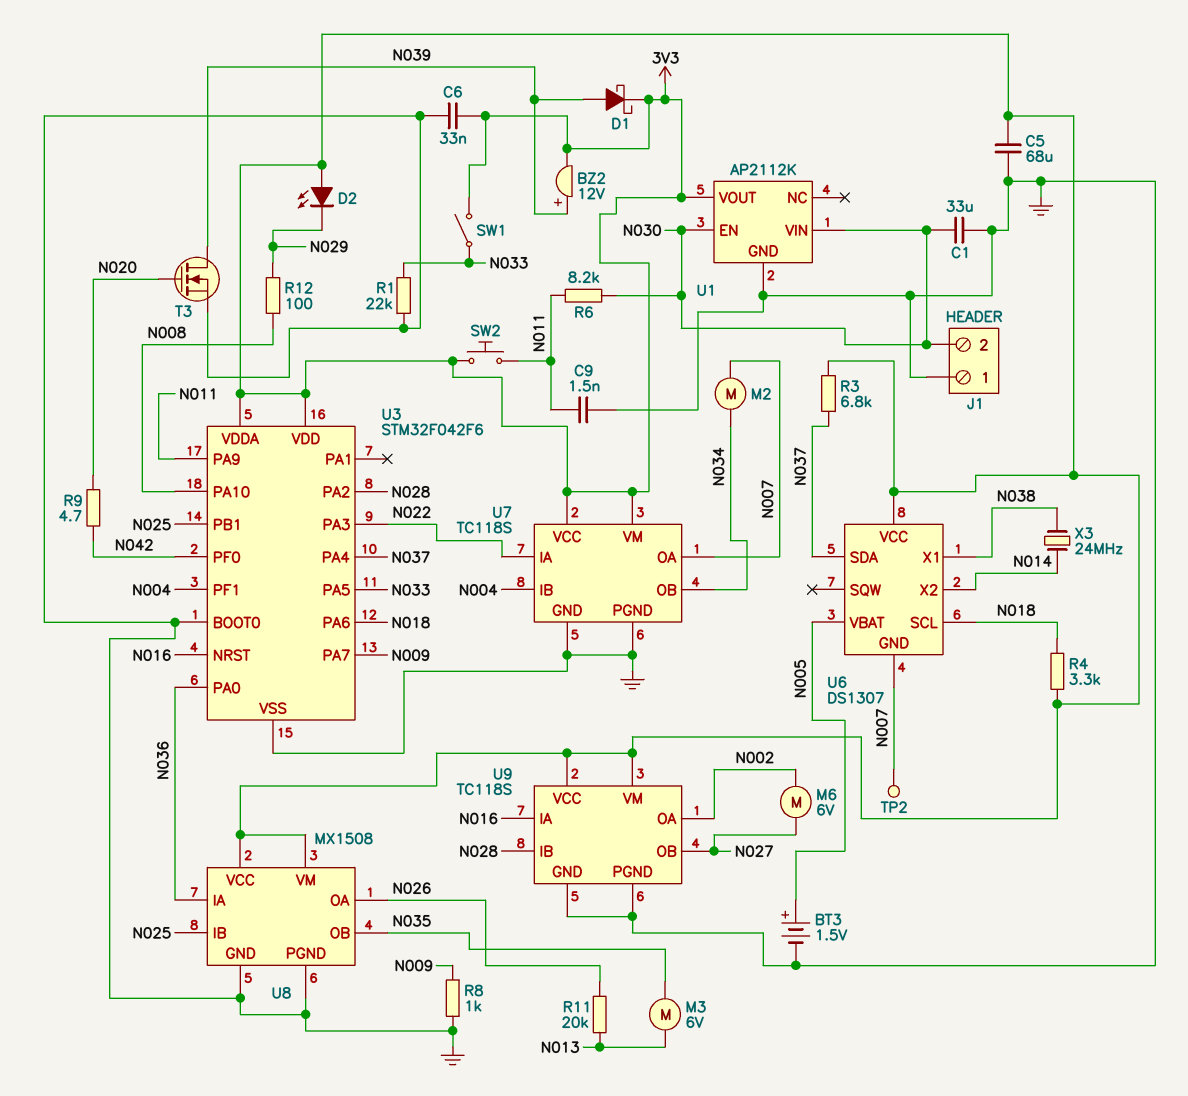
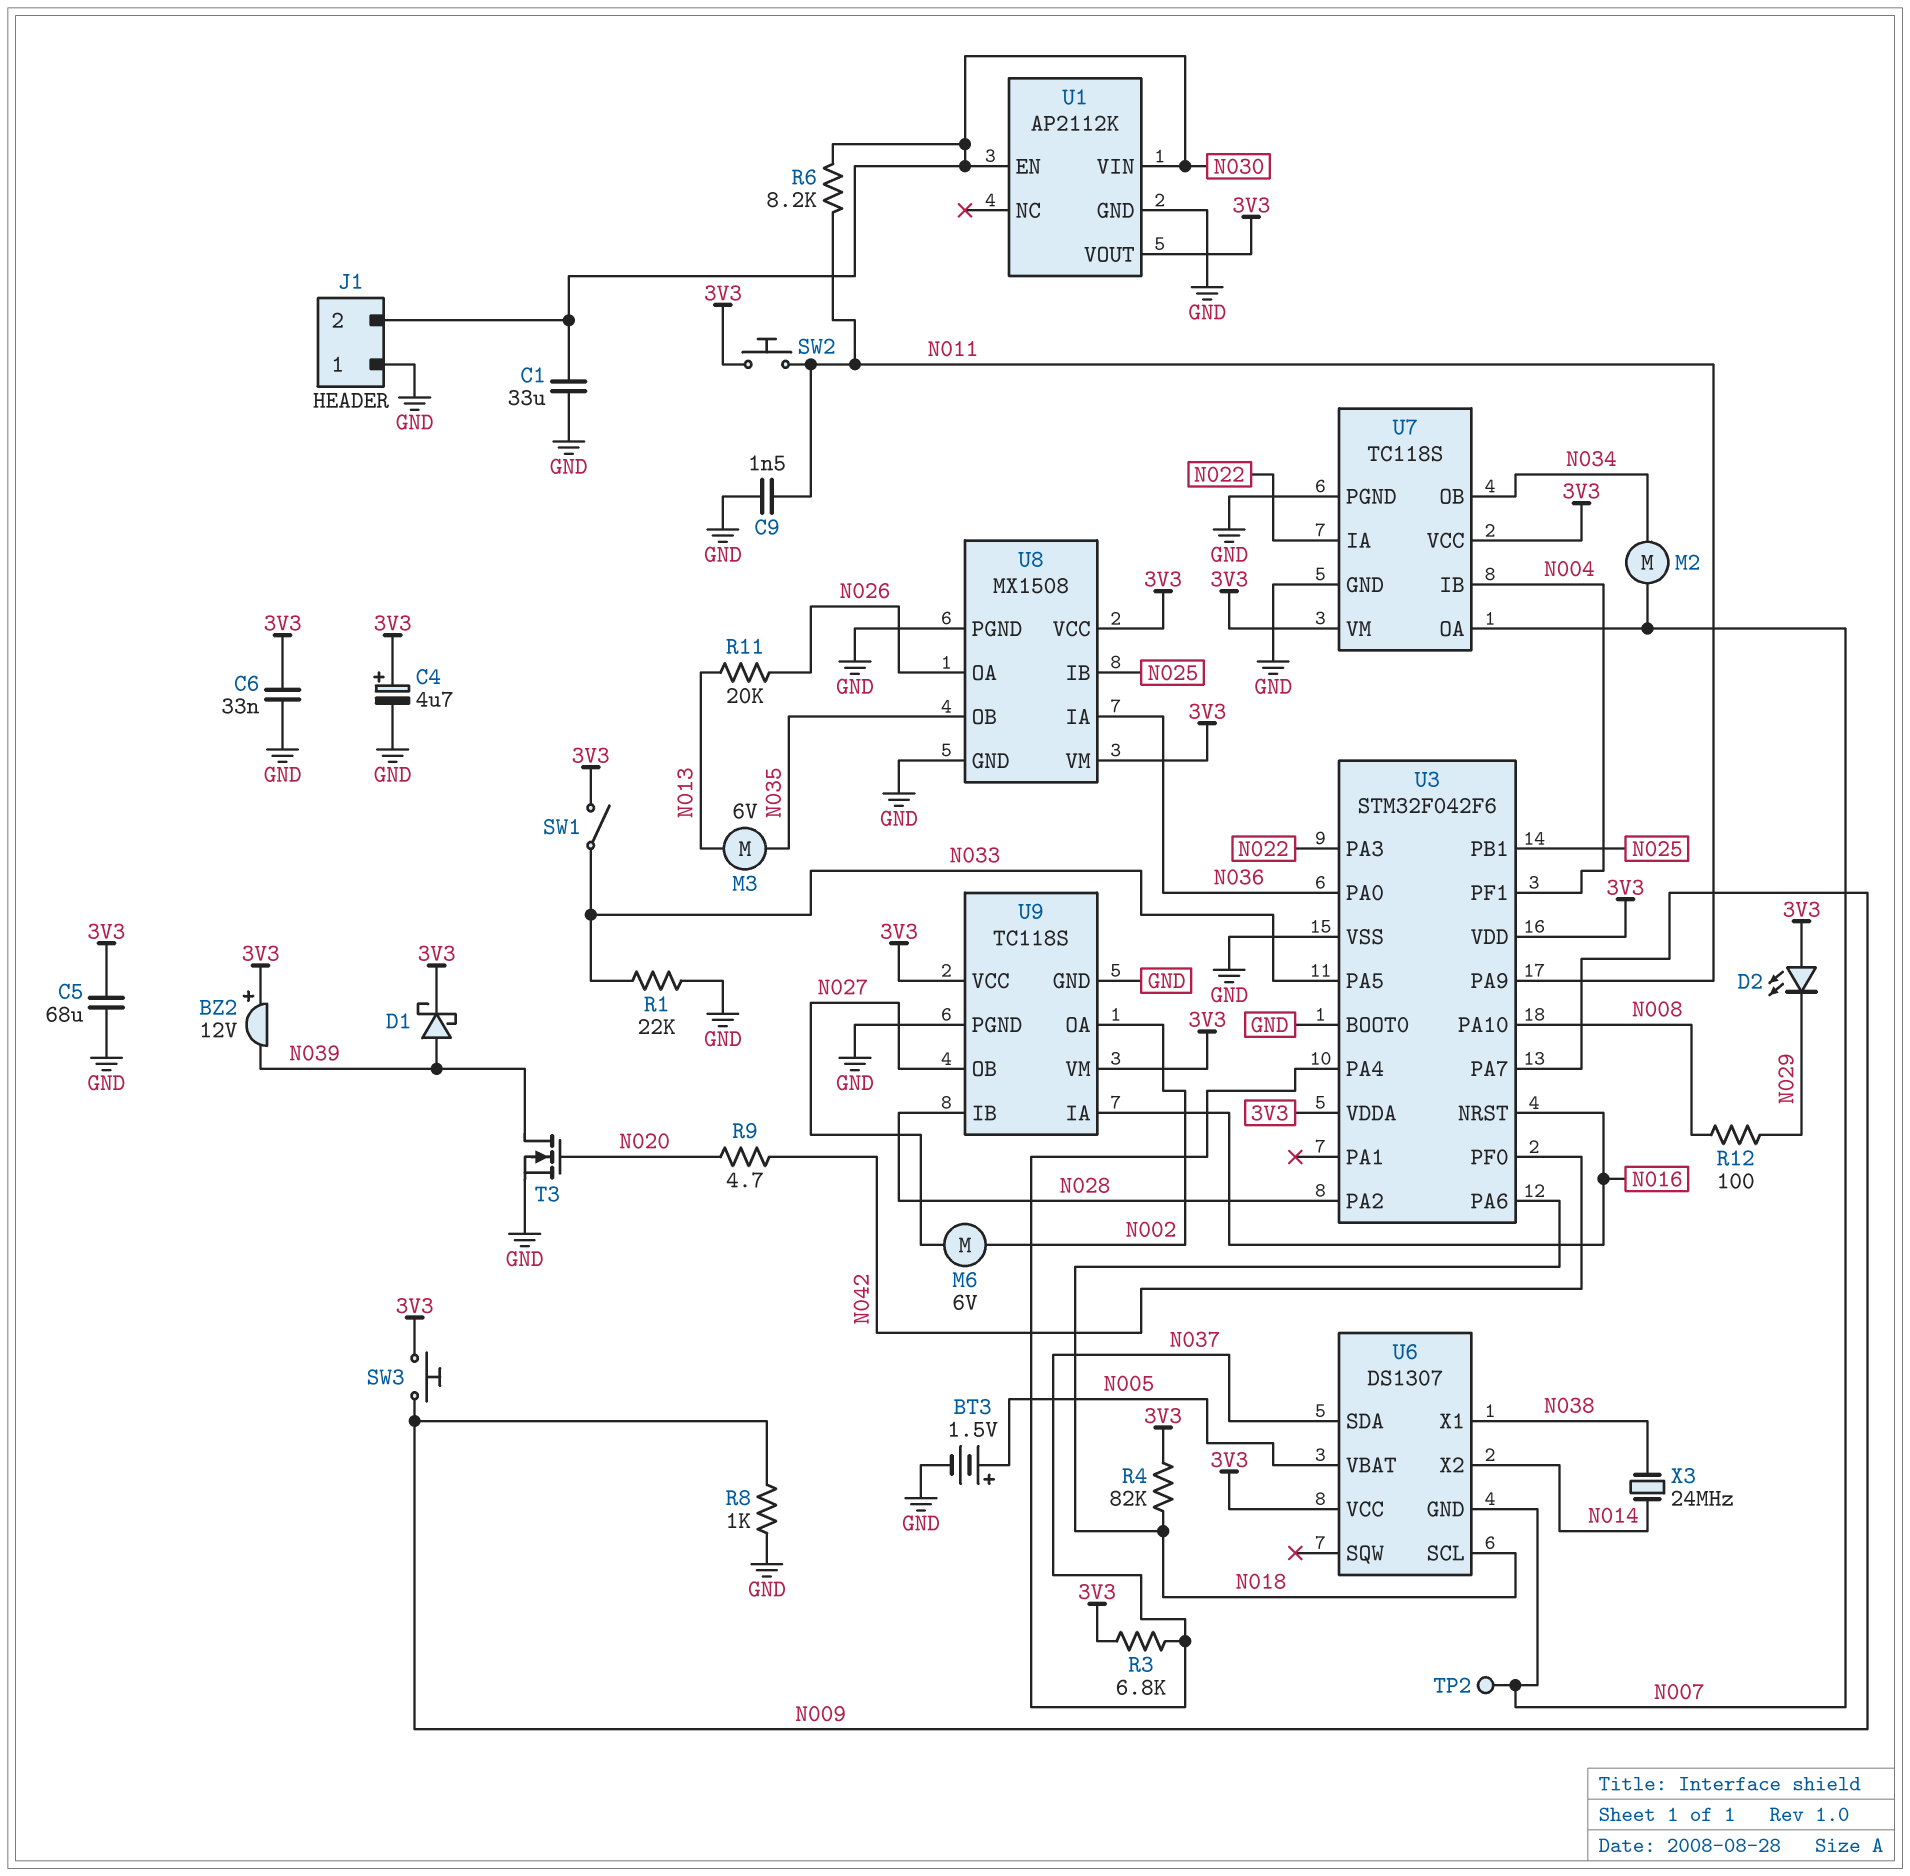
BZ2: buzzer 12V (plus N039, minus 3V3) -> buzzer 12V (plus 3V3, minus N039)
C4: none -> 4.7uF (plus 3V3, minus GND)
R4: 3.3k (3V3, N018) -> 82k (3V3, N018)
SW3: none -> button (3V3, N009)

